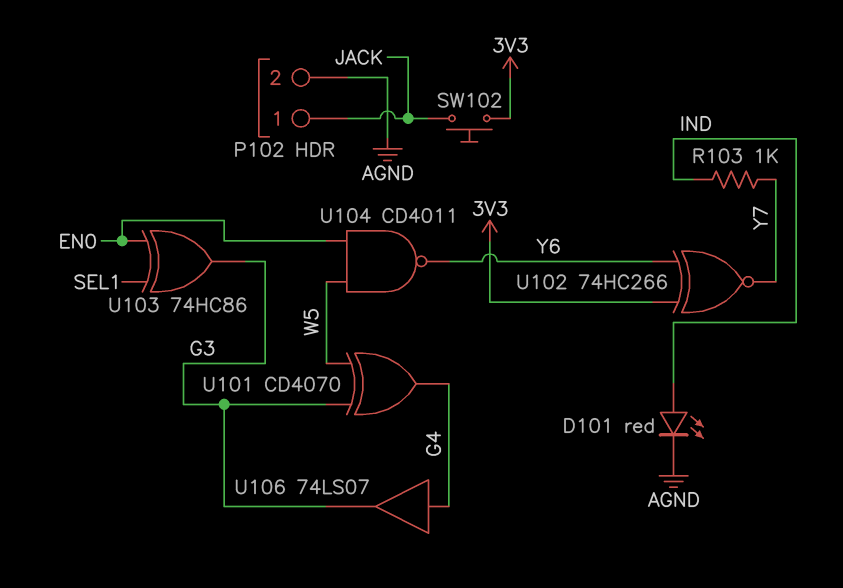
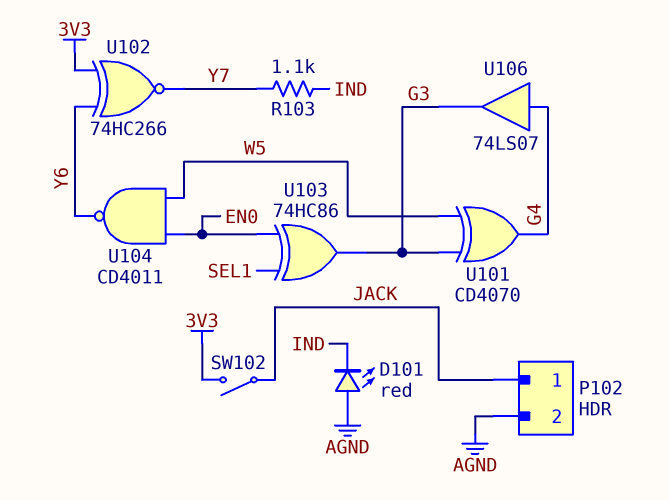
D101: LED red (A IND, K AGND) -> LED red (A AGND, K IND)
R103: 1k (IND, Y7) -> 1.1k (IND, Y7)
SW102: button (3V3, JACK) -> switch (3V3, JACK)

